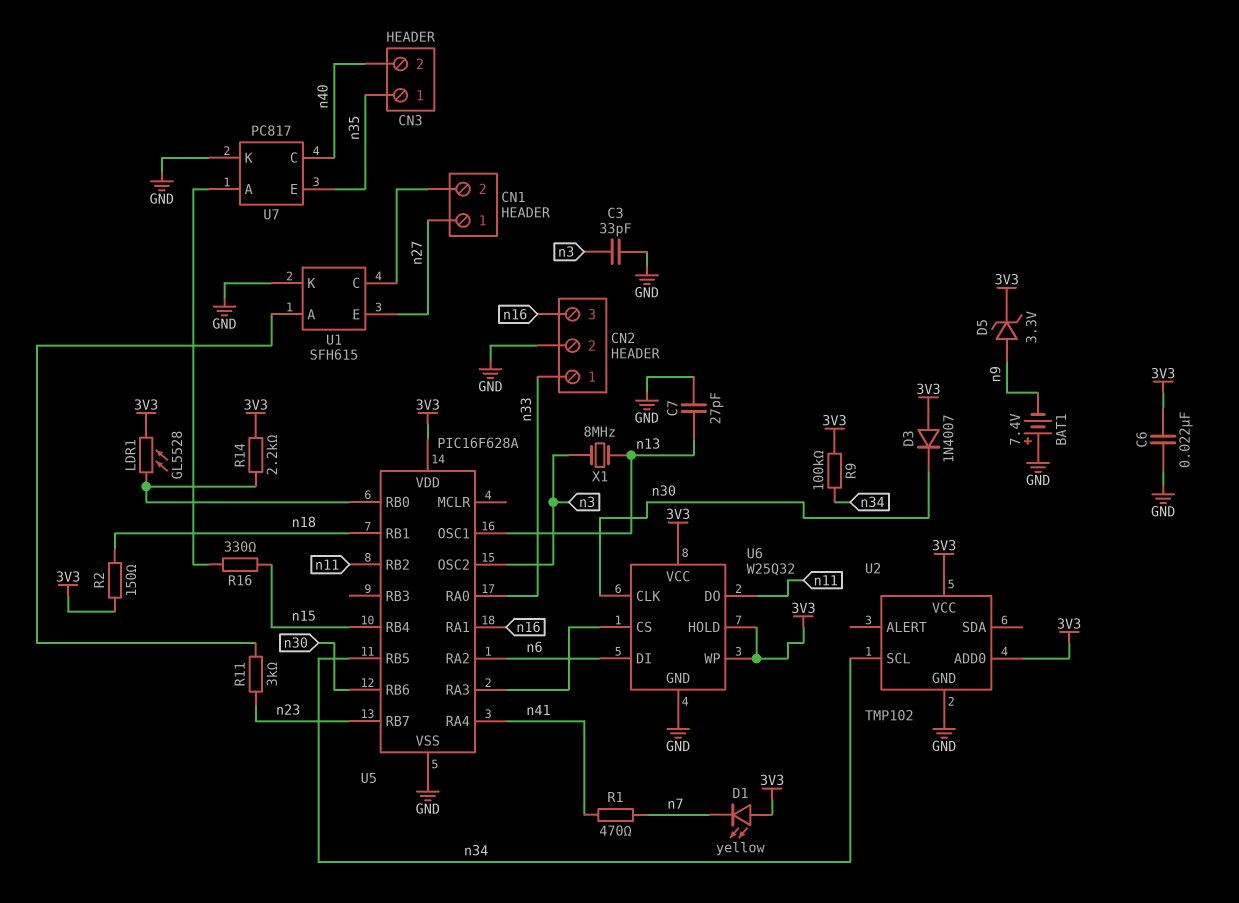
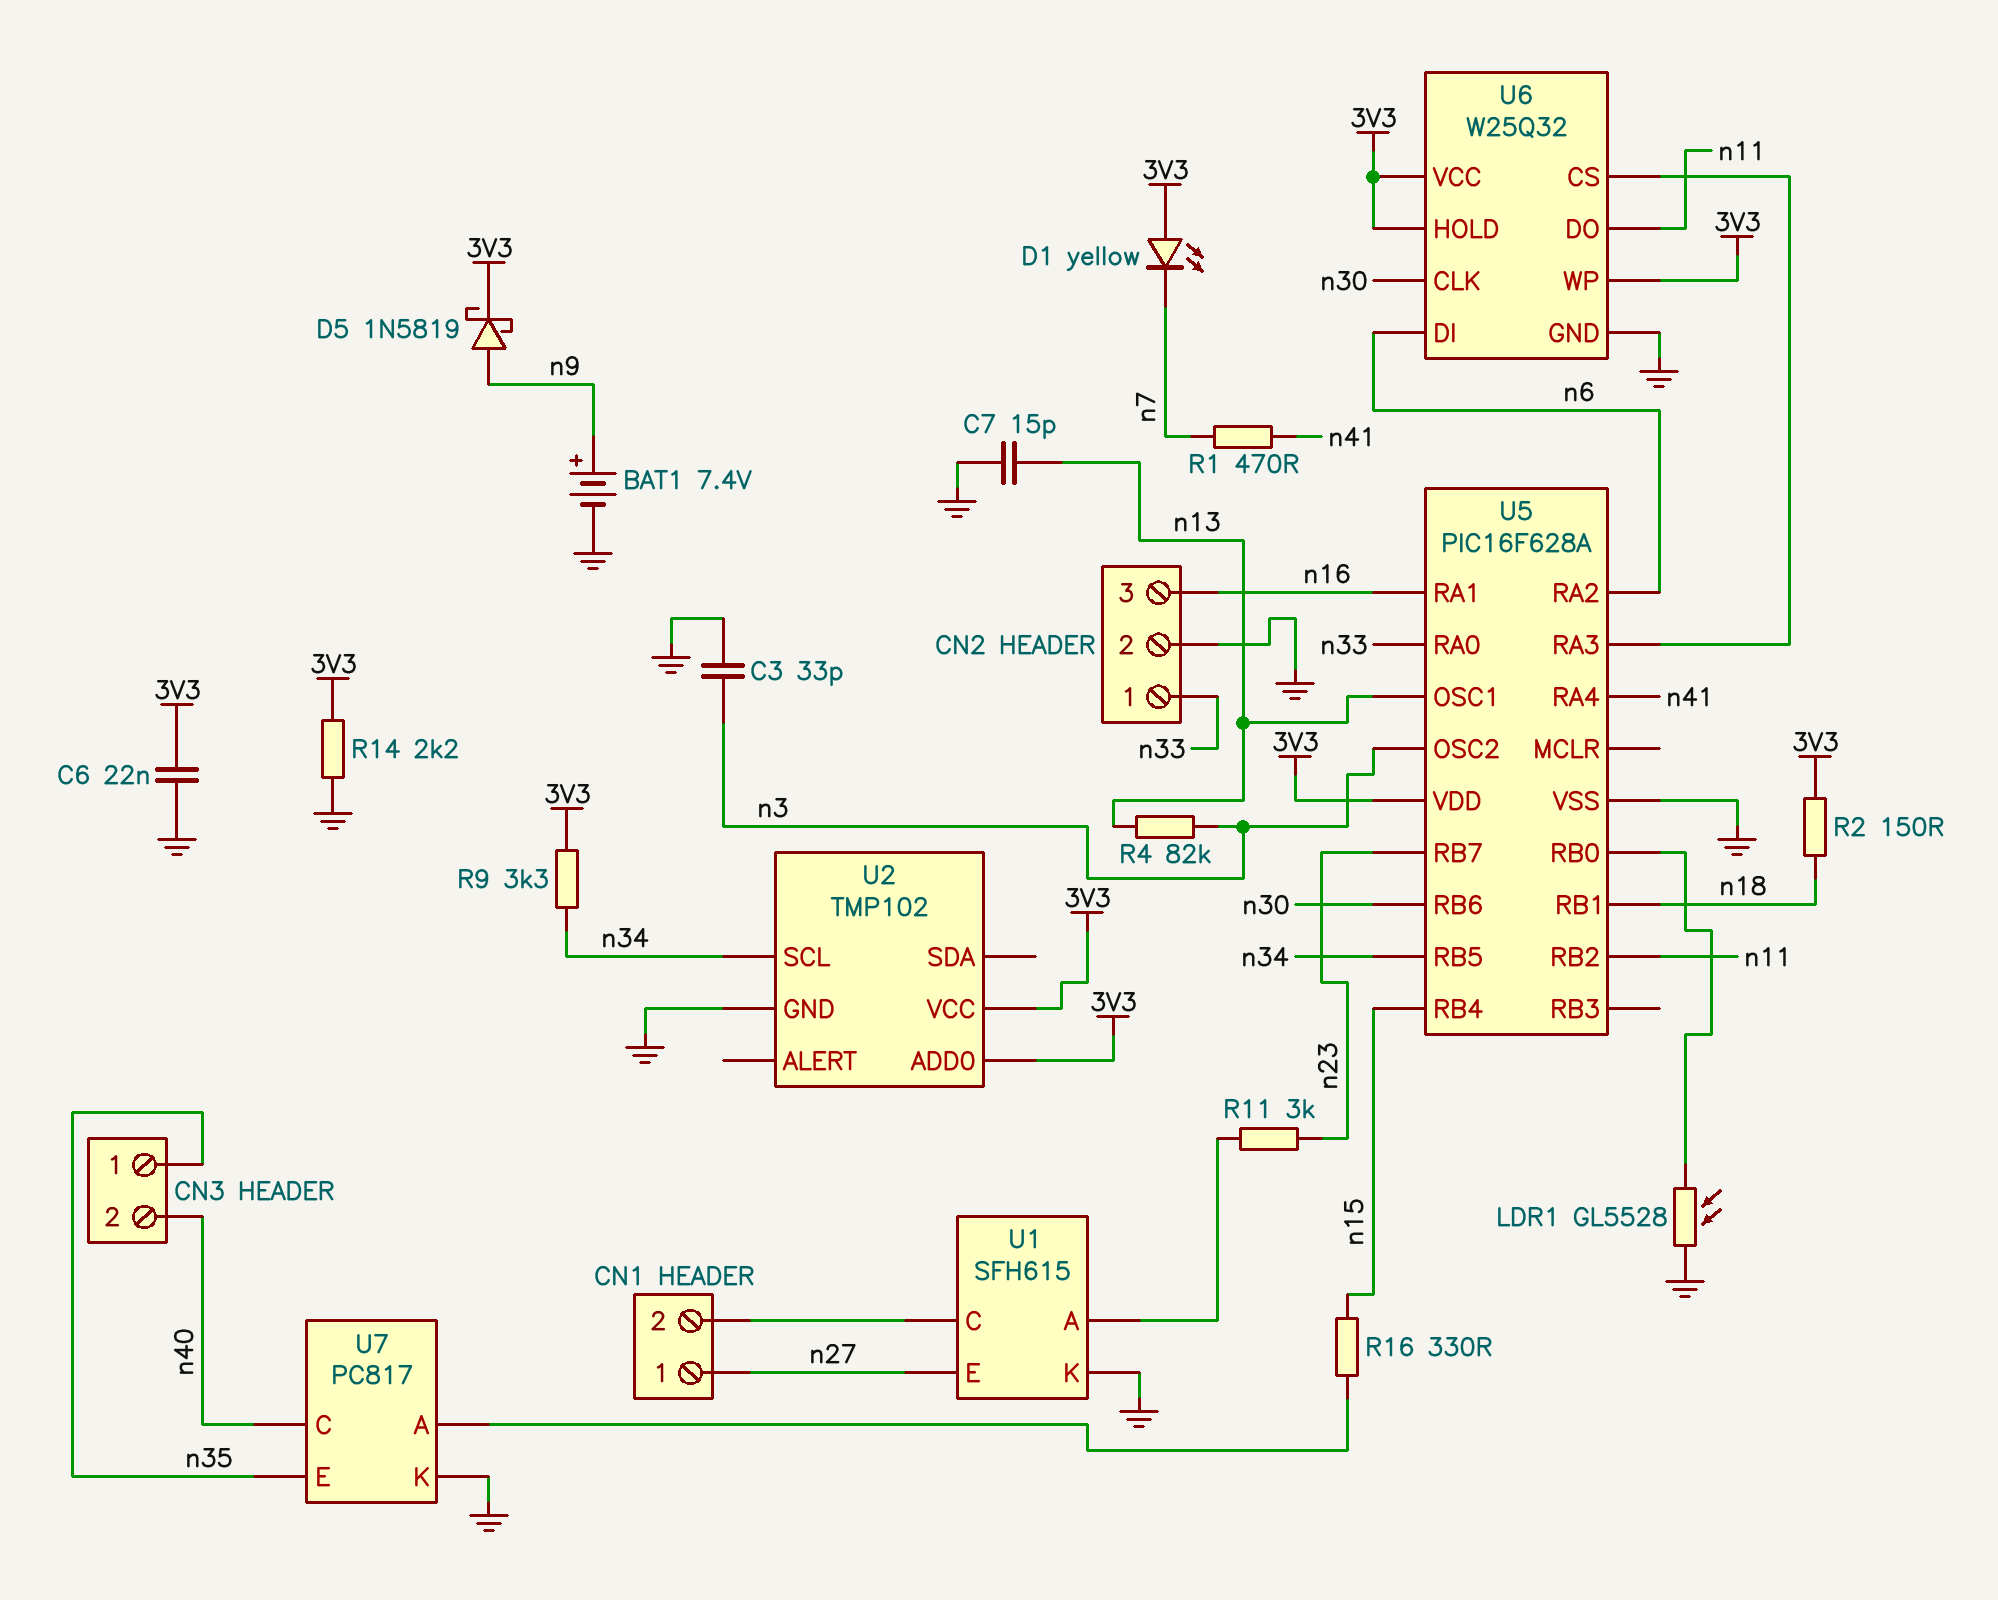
BAT1: 7.4V (plus GND, minus n9) -> 7.4V (plus n9, minus GND)
C7: 27pF (GND, n13) -> 15pF (GND, n13)
D3: diode 1N4007 (A 3V3, K n30) -> none
D5: zener 3.3V (A n9, K 3V3) -> schottky 1N5819 (A n9, K 3V3)
LDR1: GL5528 (3V3, U5/RB0) -> GL5528 (GND, U5/RB0)
R4: none -> 82k (n3, n13)
R9: 100k (3V3, n34) -> 3.3k (3V3, n34)
R14: 2.2k (3V3, U5/RB0) -> 2.2k (3V3, GND)
X1: 8MHz (n3, n13) -> none

